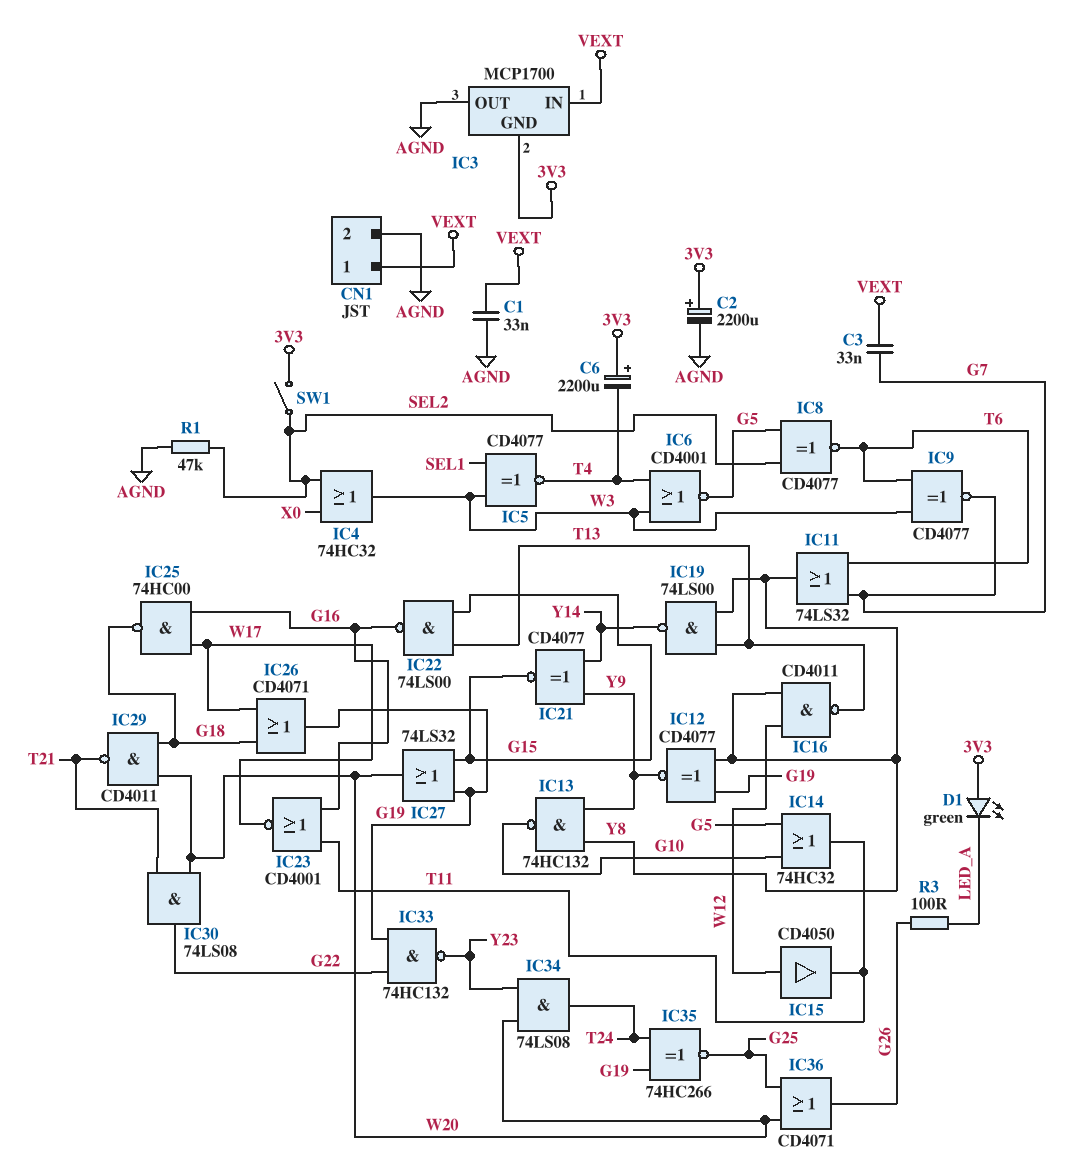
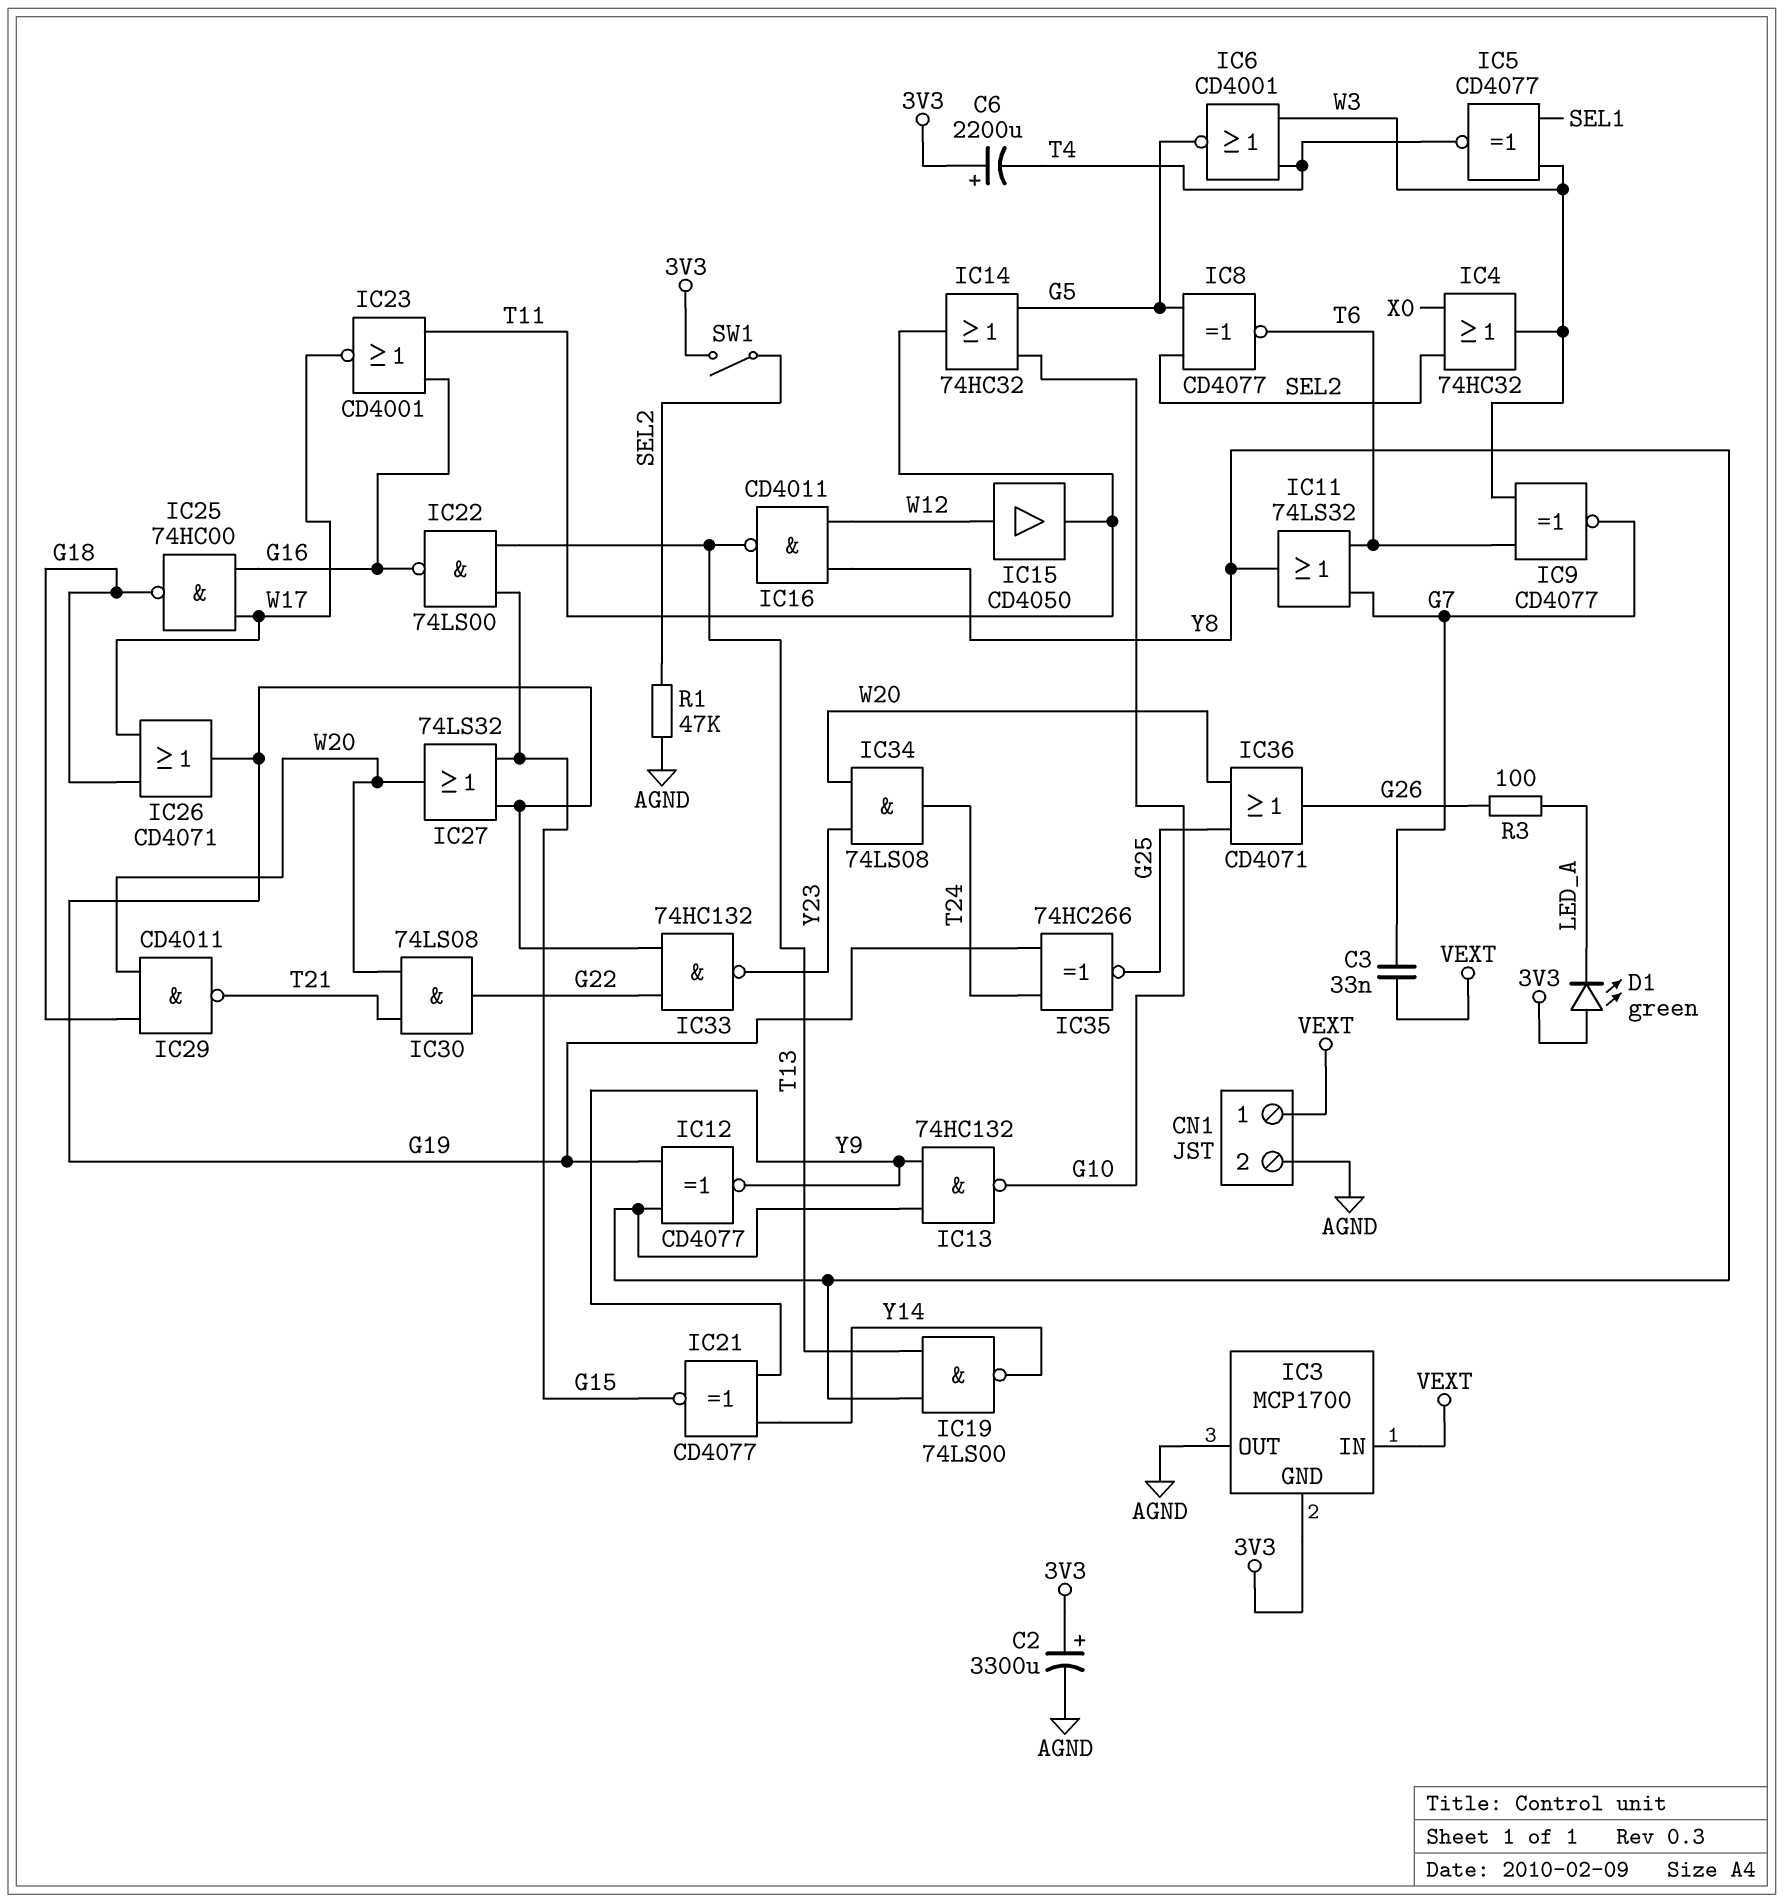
C1: 33nF (AGND, VEXT) -> none
C2: 2200uF (plus 3V3, minus AGND) -> 3300uF (plus 3V3, minus AGND)

